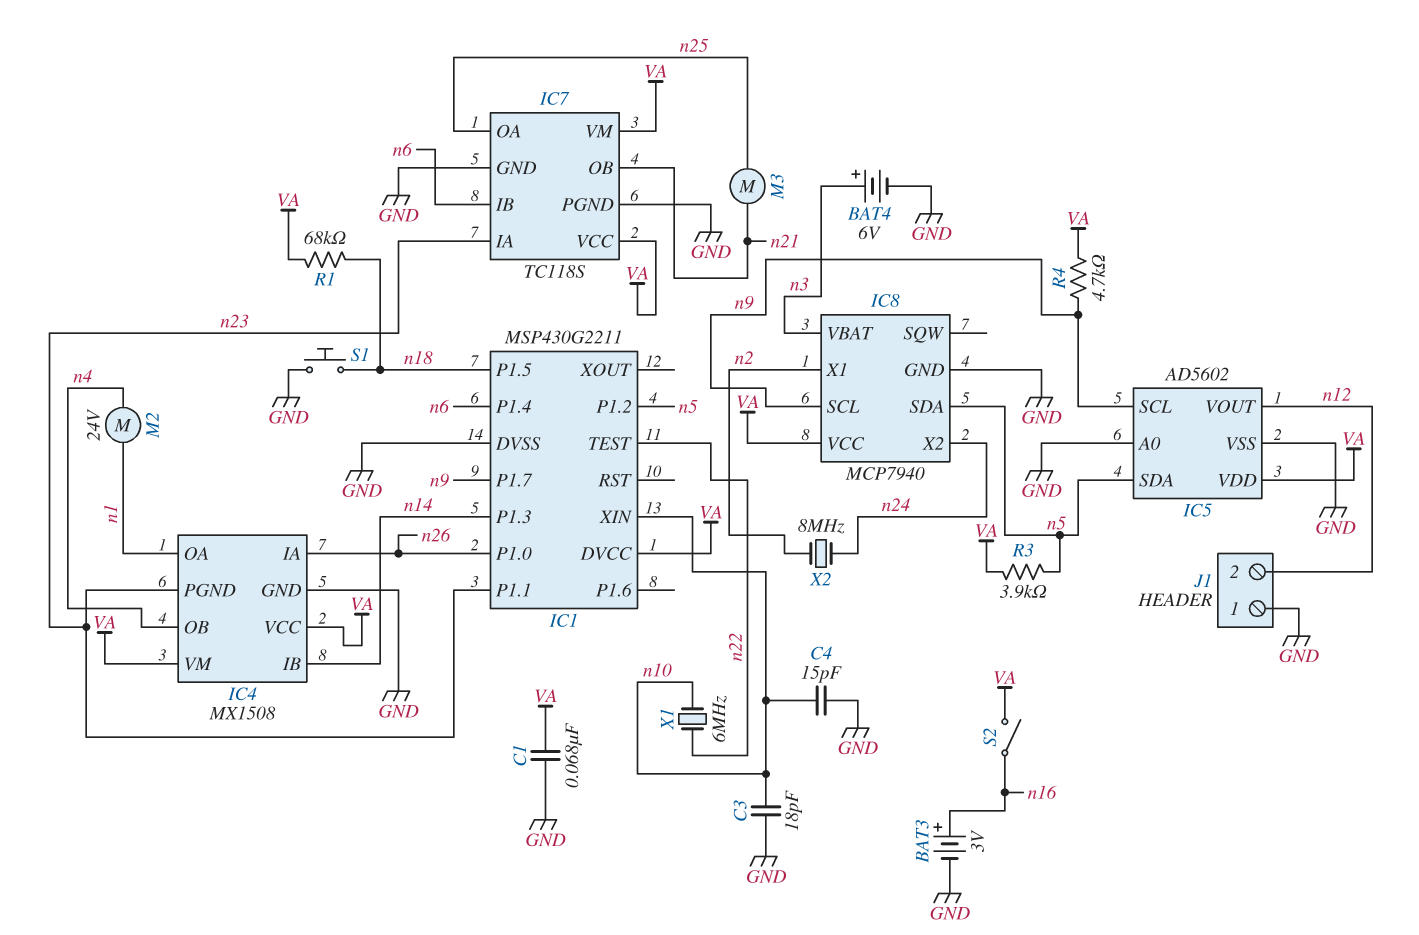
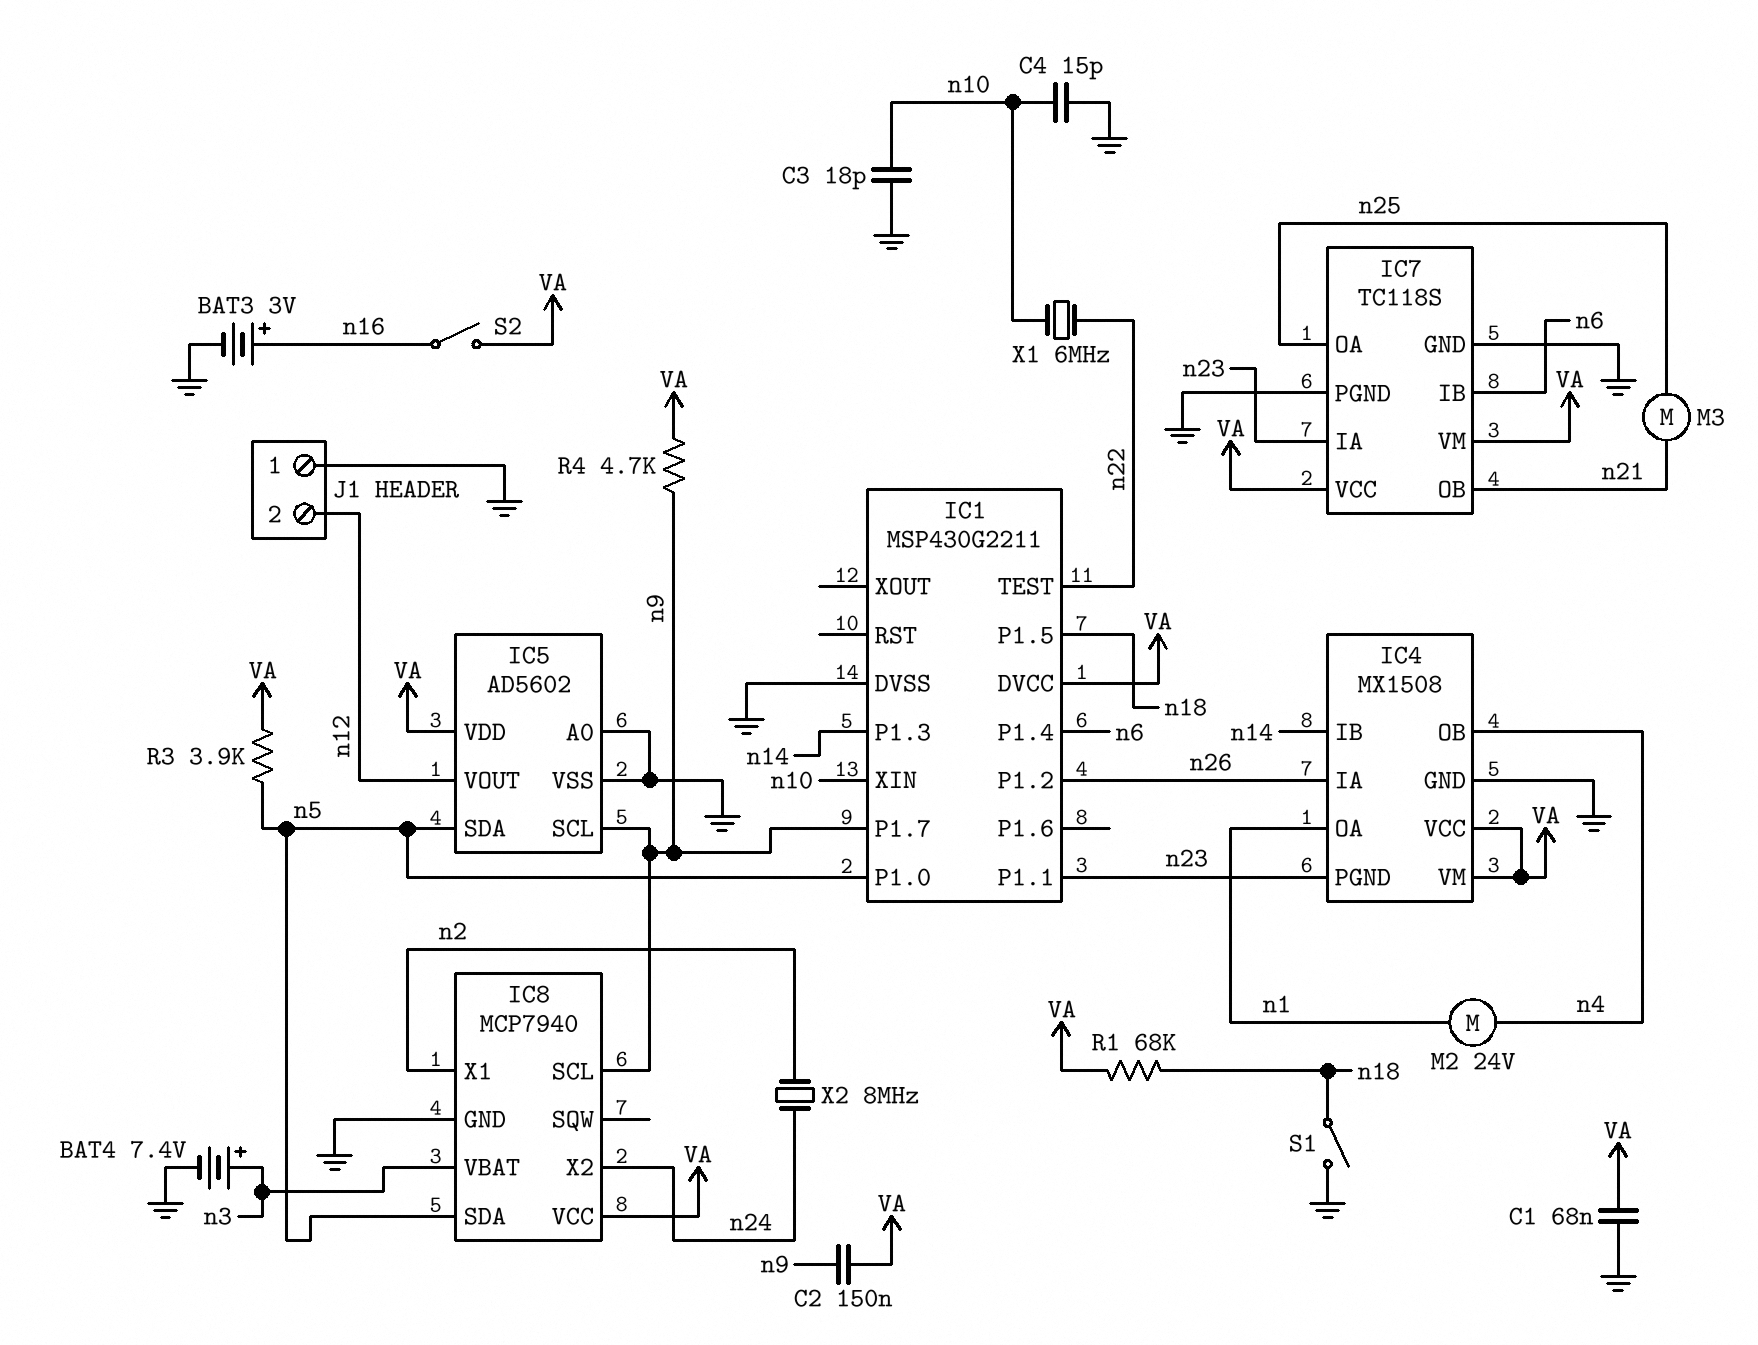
BAT4: 6V (plus n3, minus GND) -> 7.4V (plus n3, minus GND)
C2: none -> 150nF (VA, n9)
IC1 pin P1.0: n26 -> n5
IC1 pin P1.2: n5 -> n26
S1: button (GND, n18) -> switch (GND, n18)

